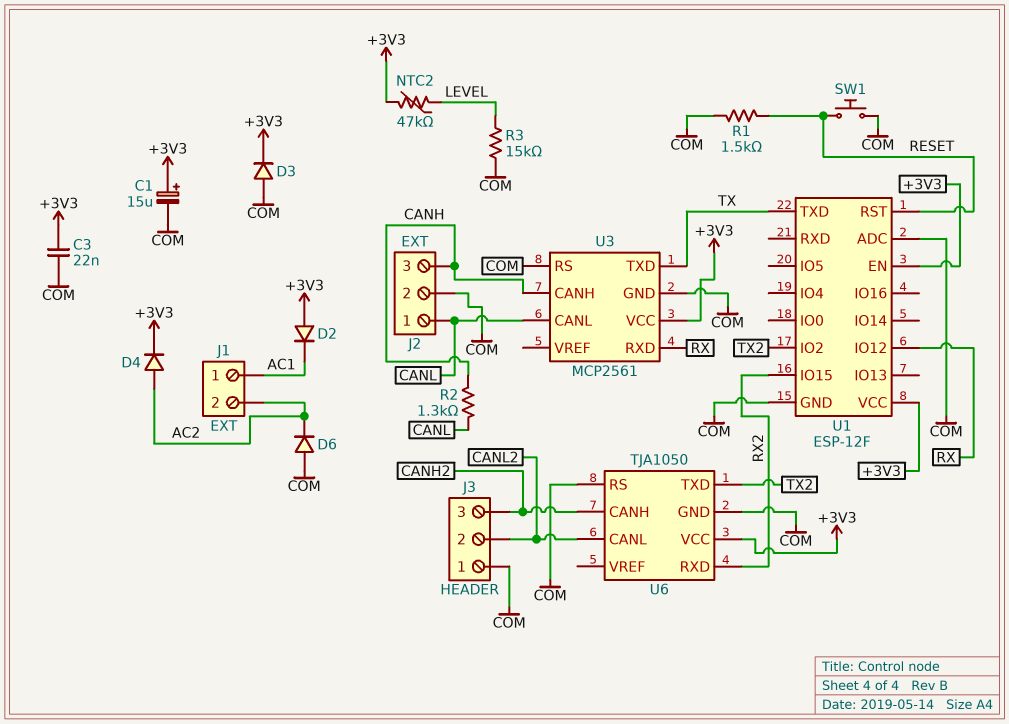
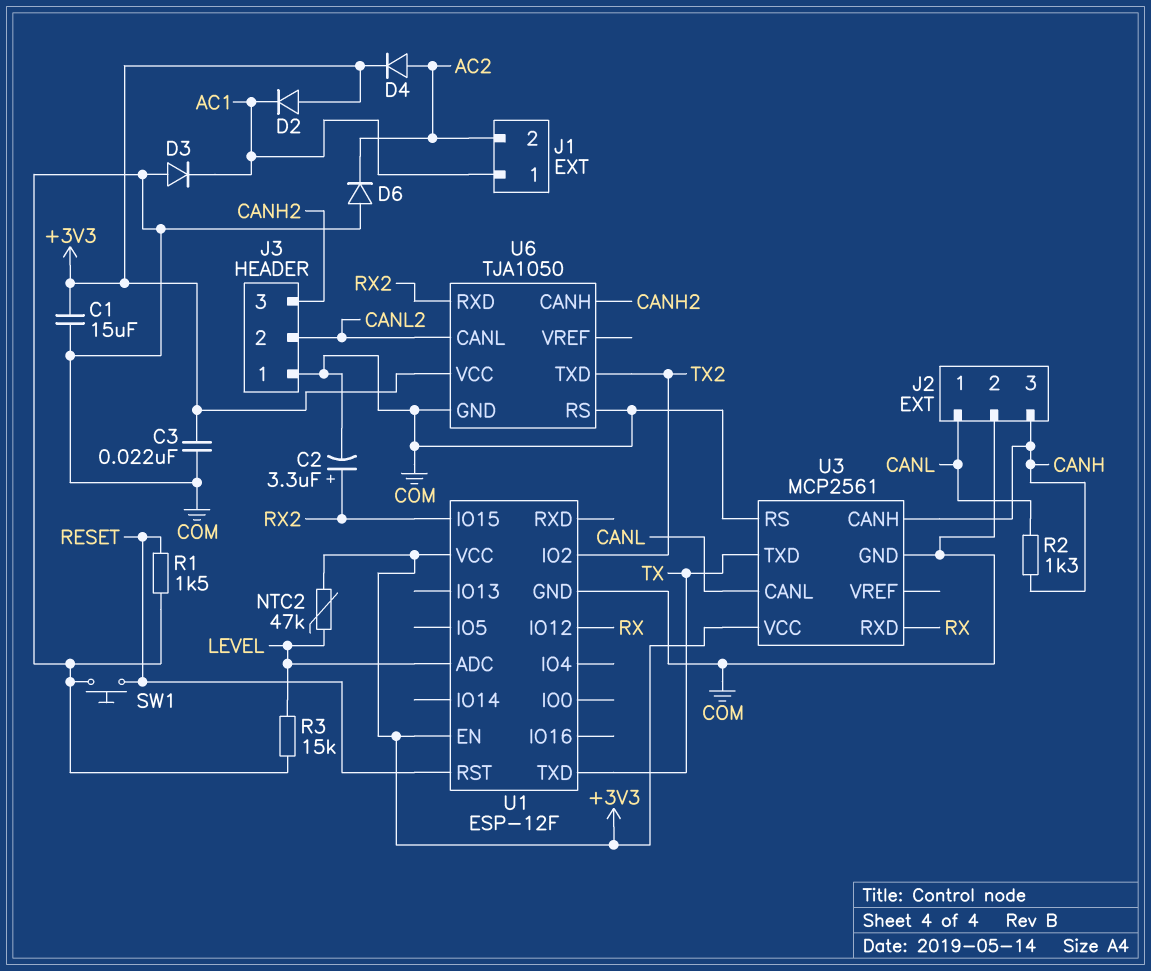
C1: 15uF (plus +3V3, minus COM) -> 15uF (+3V3, COM)
C2: none -> 3.3uF (plus RX2, minus COM)
D3: diode (A COM, K +3V3) -> diode (A COM, K AC1)
U1 pin ADC: COM -> LEVEL

